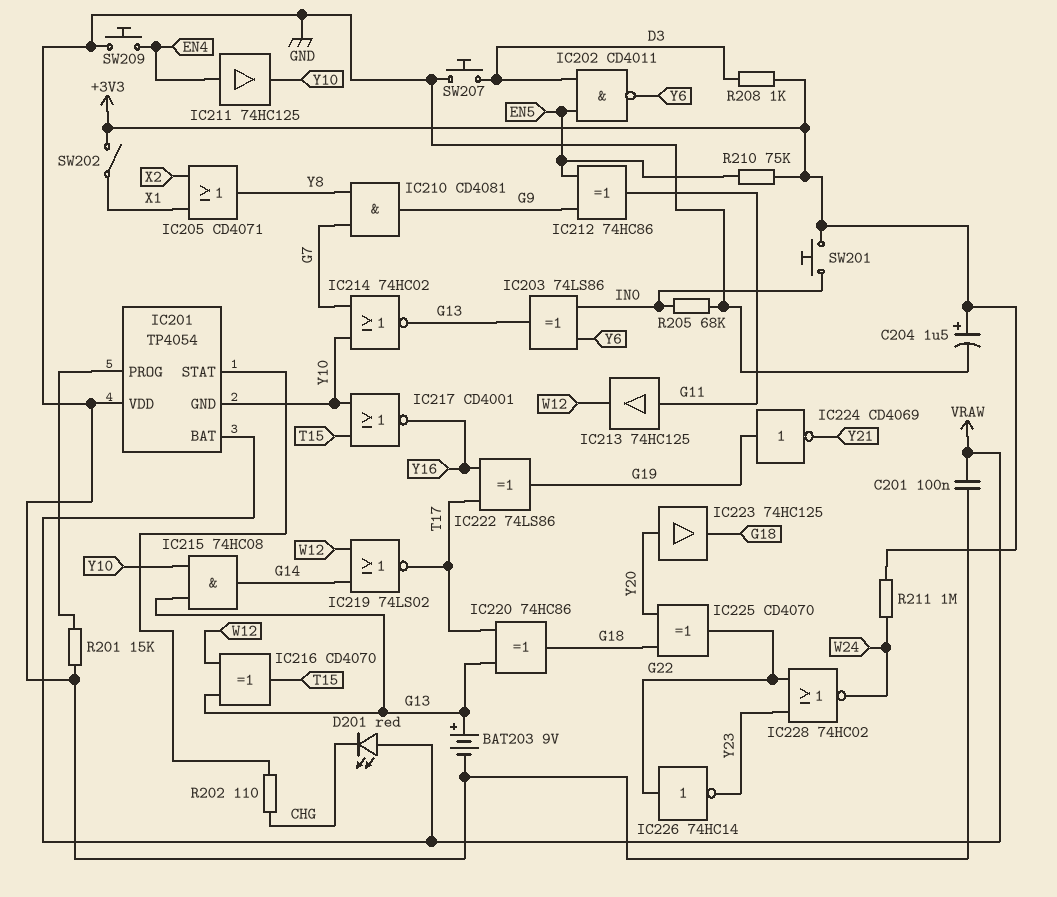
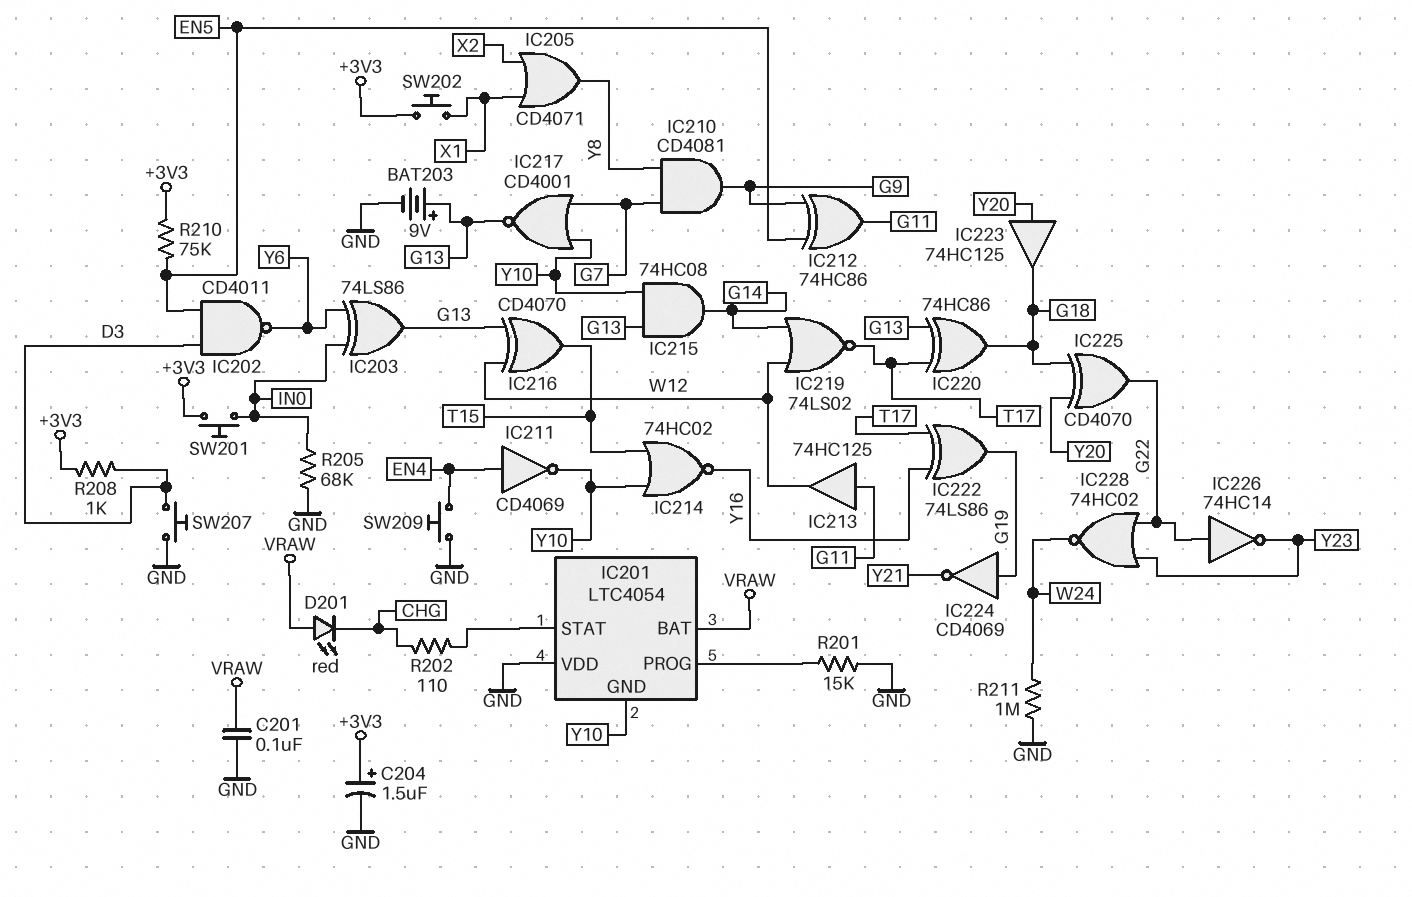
IC201: TP4054 -> LTC4054
IC211: buffer 74HC125 (in EN4, out Y10) -> NOT CD4069 (in EN4, out Y10)
IC214: NOR 74HC02 (in G7, in Y10, out G13) -> NOR 74HC02 (in T15, in Y10, out Y16)
IC217: NOR CD4001 (in T15, in Y10, out Y16) -> NOR CD4001 (in G7, in Y10, out G13)
R211: 1M (+3V3, W24) -> 1M (GND, W24)
SW202: switch (+3V3, X1) -> button (+3V3, X1)

